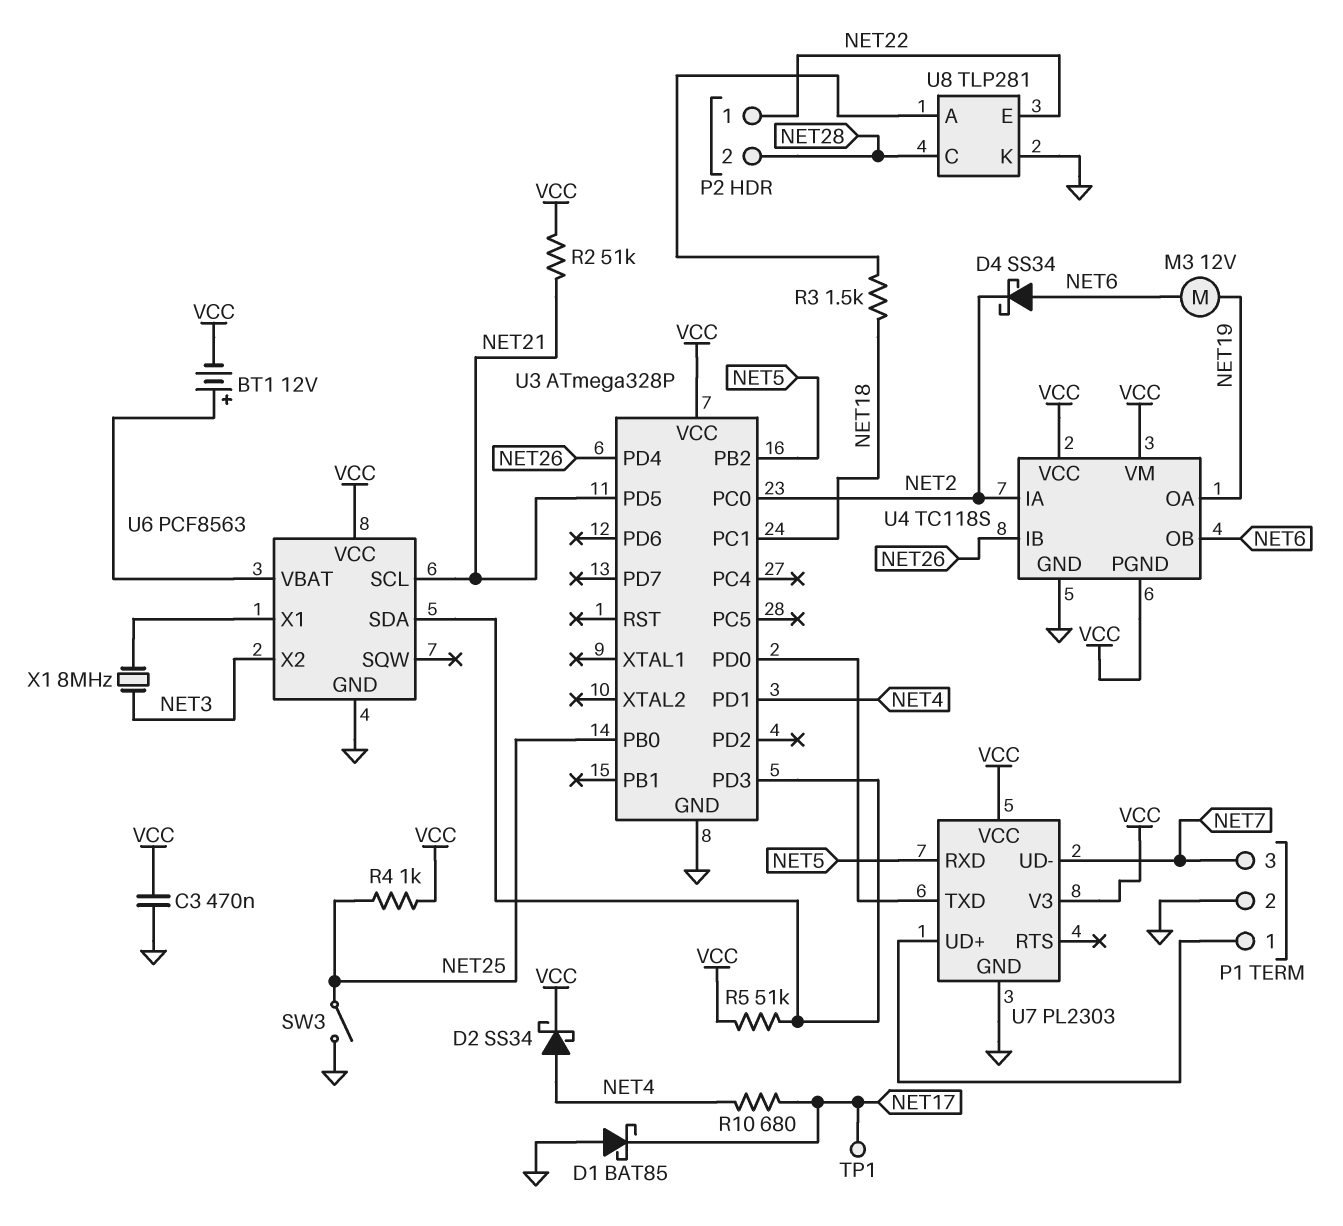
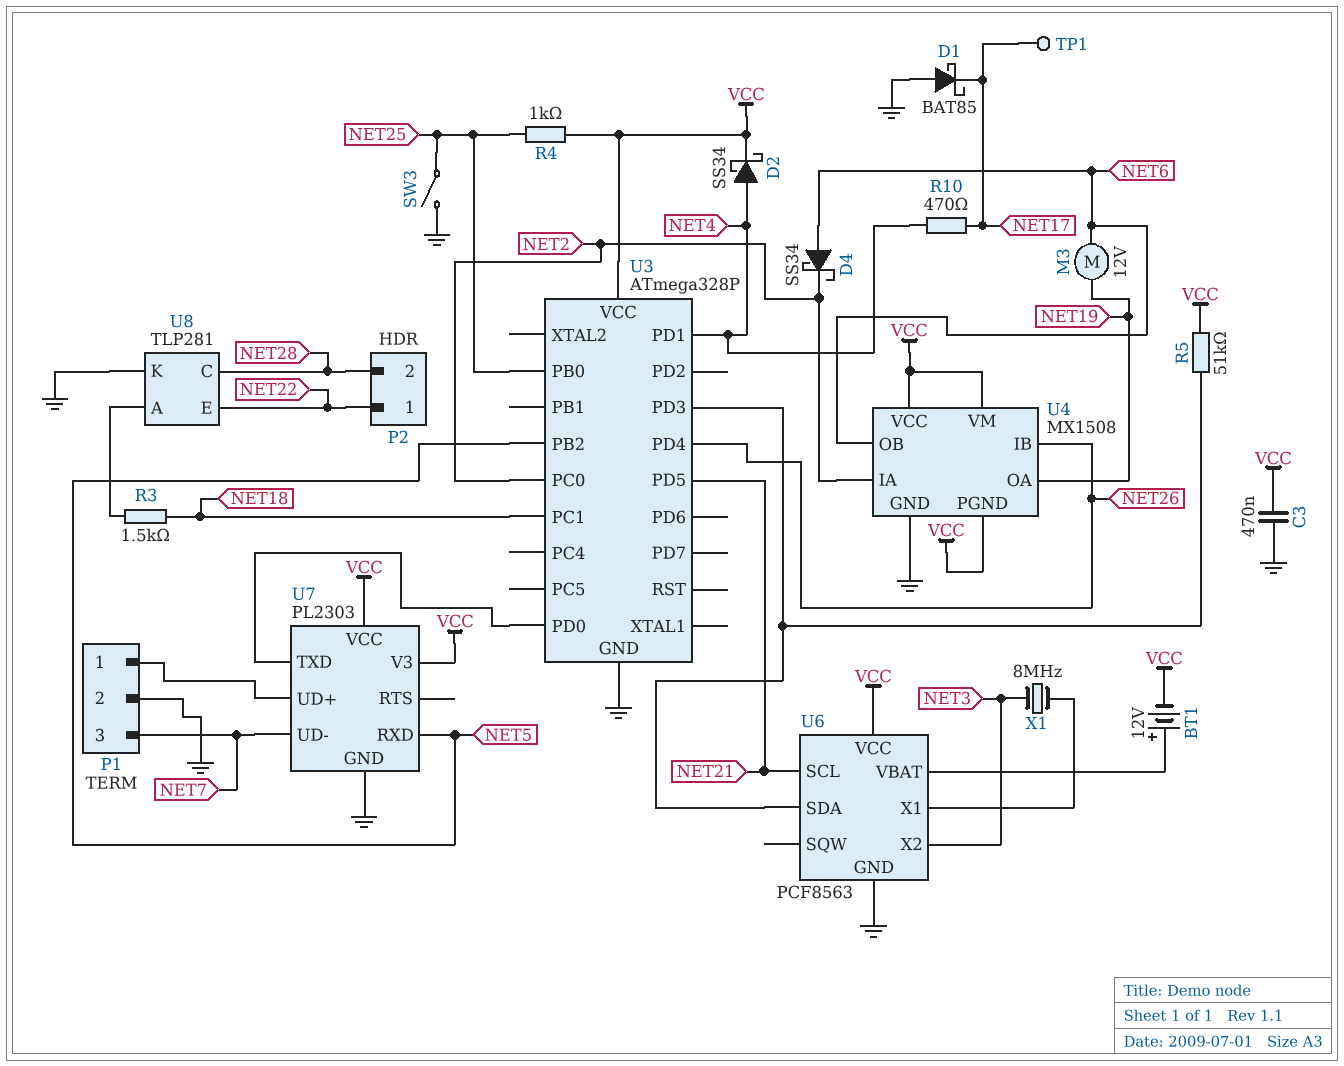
R2: 51k (NET21, VCC) -> none
R10: 680 (NET4, NET17) -> 470 (NET4, NET17)
U4: TC118S -> MX1508

